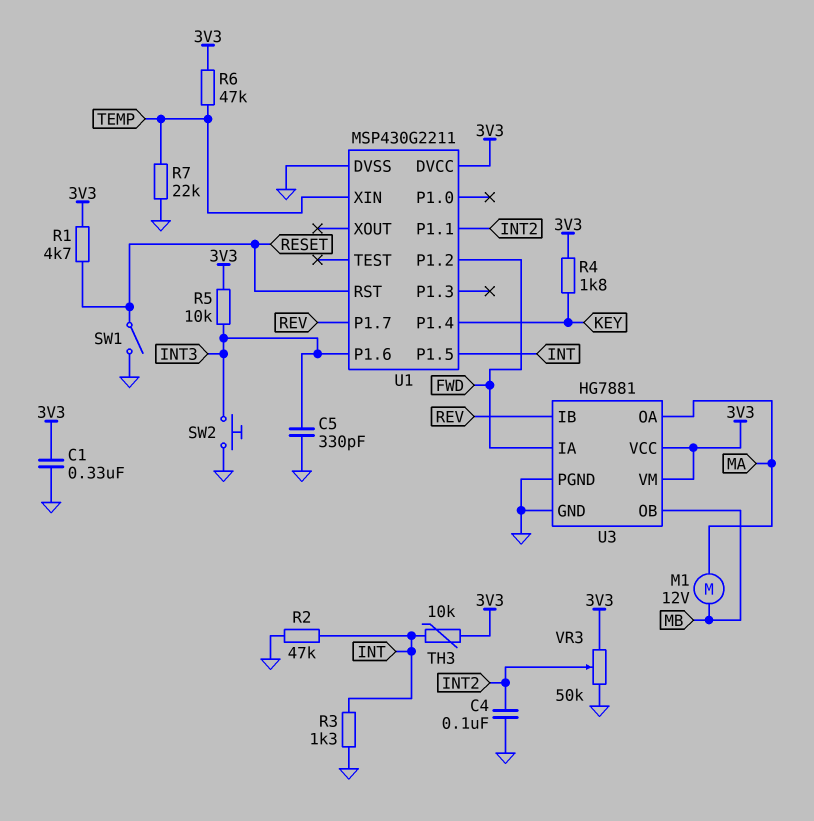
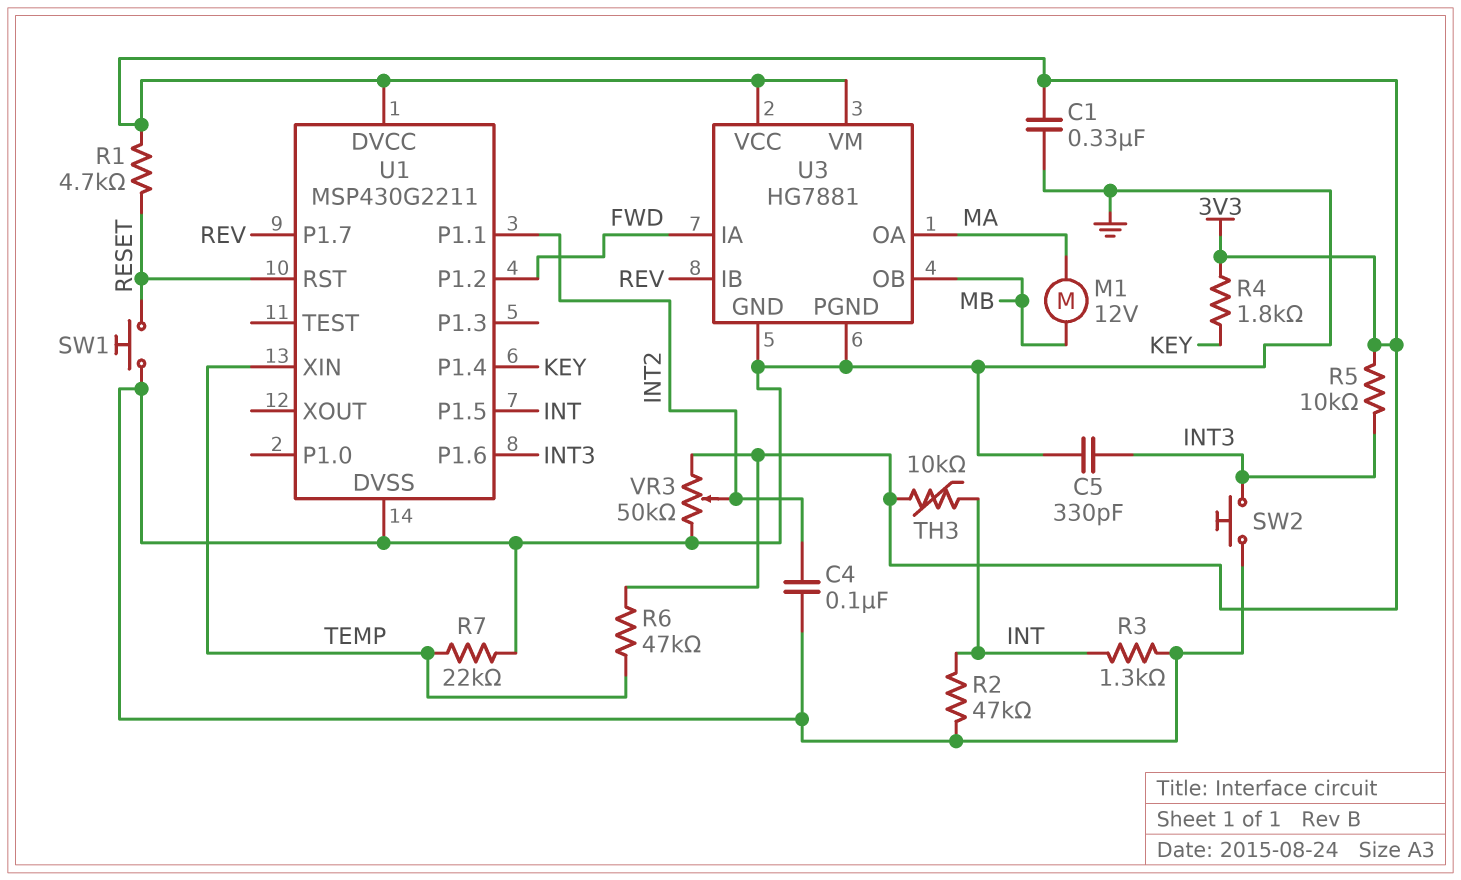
SW1: switch (GND, RESET) -> button (GND, RESET)

